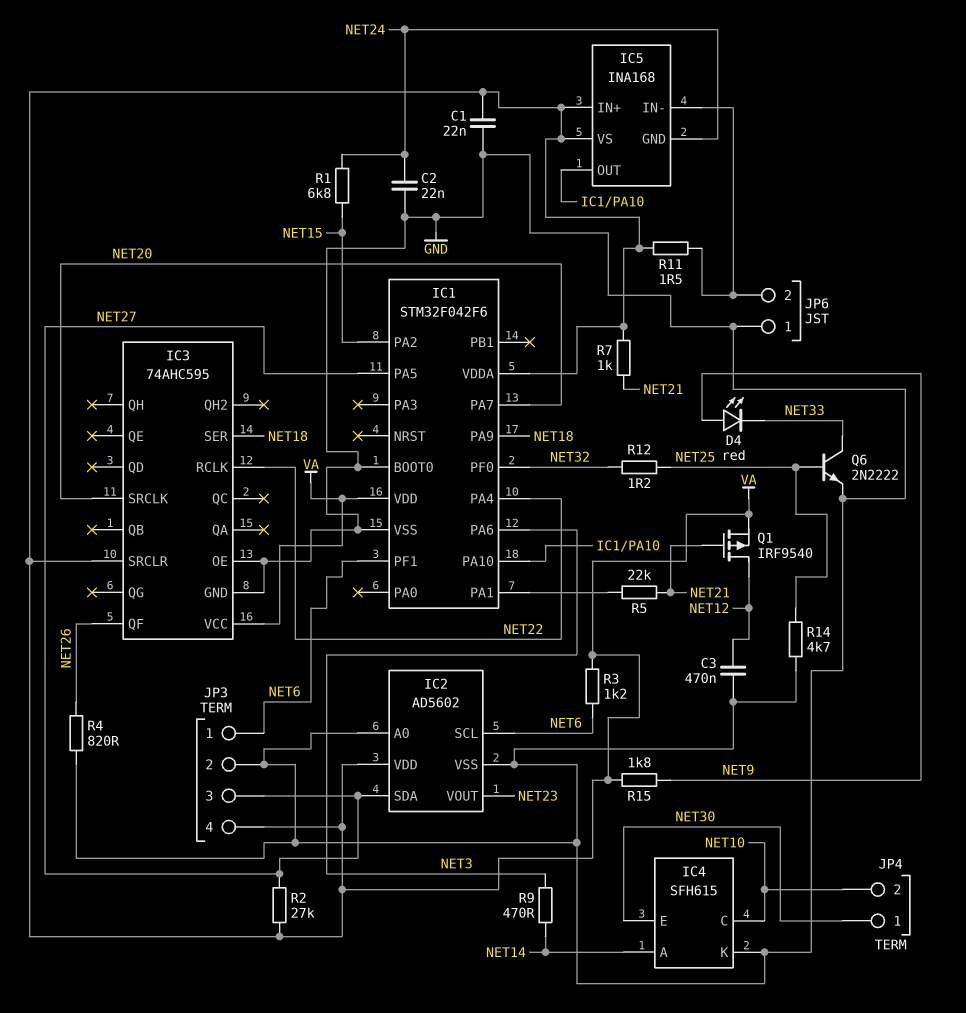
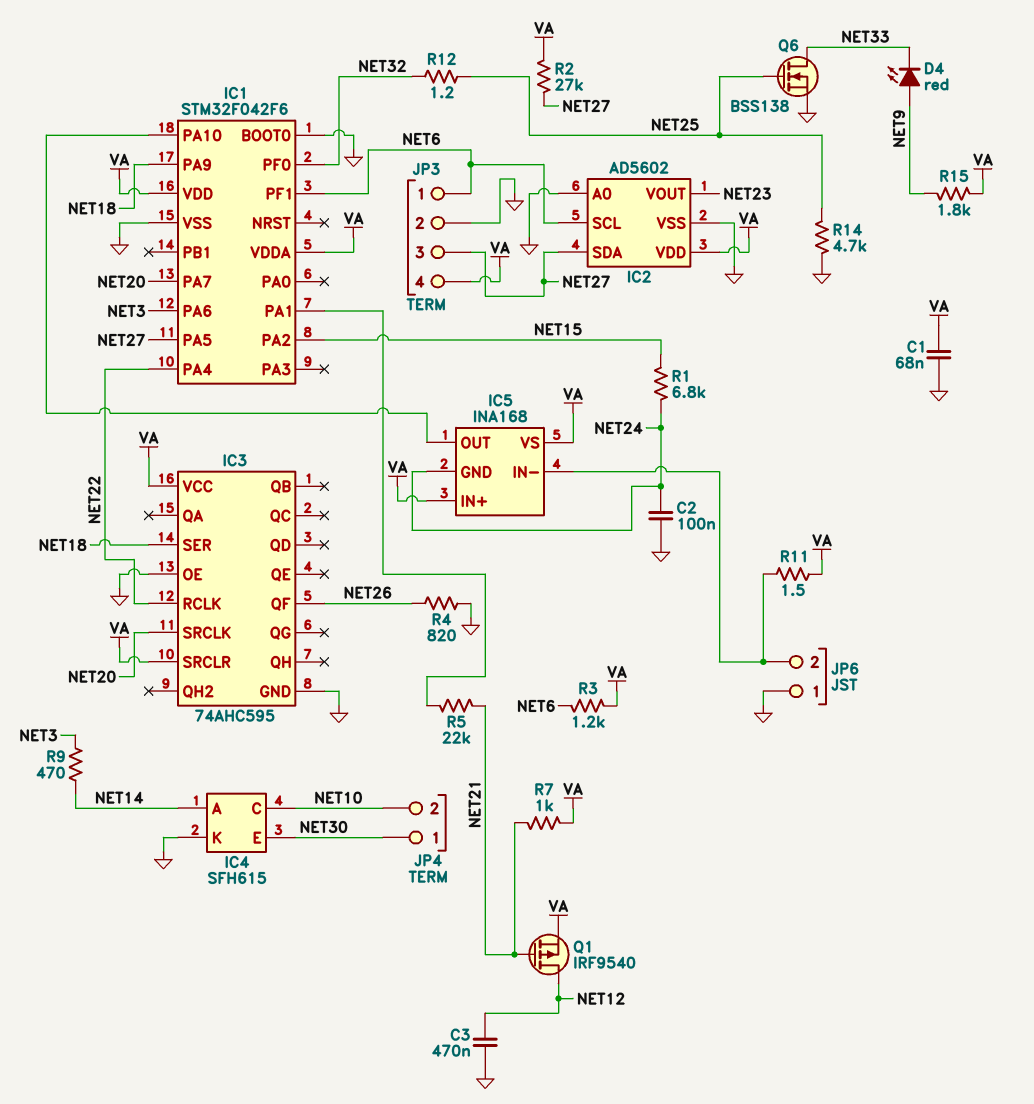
C1: 22nF (GND, VA) -> 68nF (GND, VA)
C2: 22nF (GND, NET24) -> 100nF (GND, NET24)
Q6: NPN 2N2222 (B NET25, C NET33, E GND) -> NMOS BSS138 (G NET25, D NET33, S GND)

